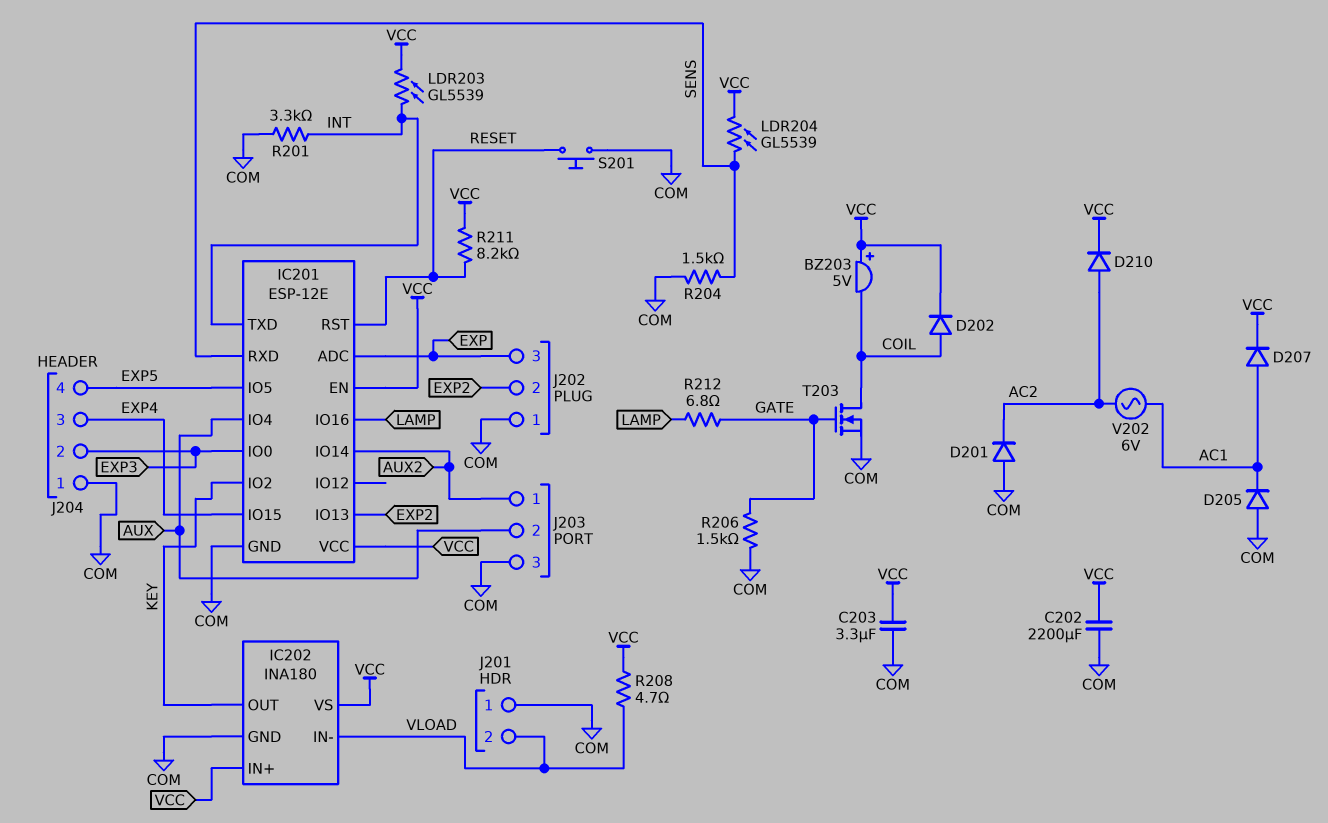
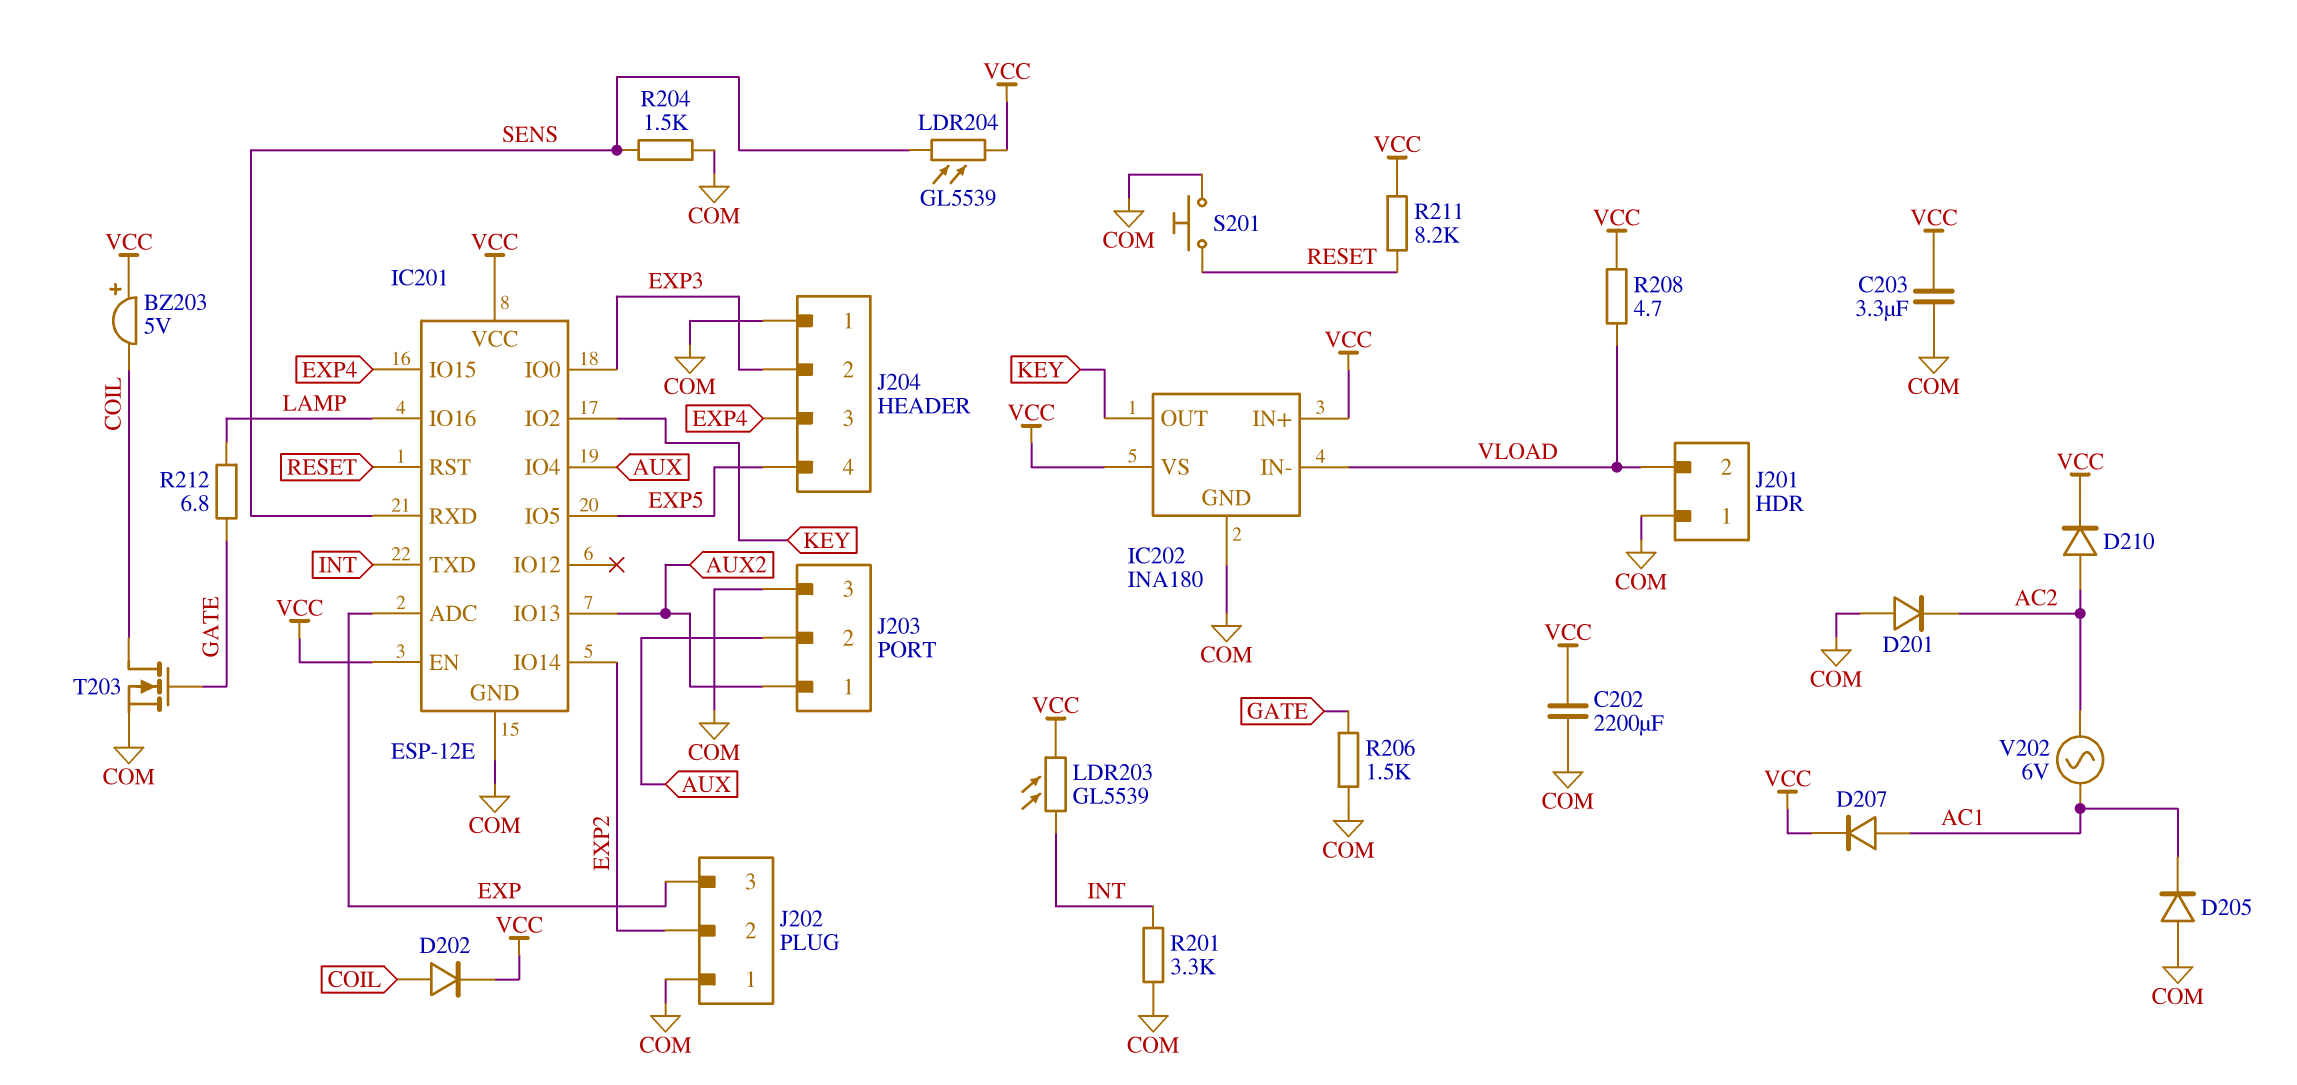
IC201 pin IO13: EXP2 -> AUX2
IC201 pin IO14: AUX2 -> EXP2

